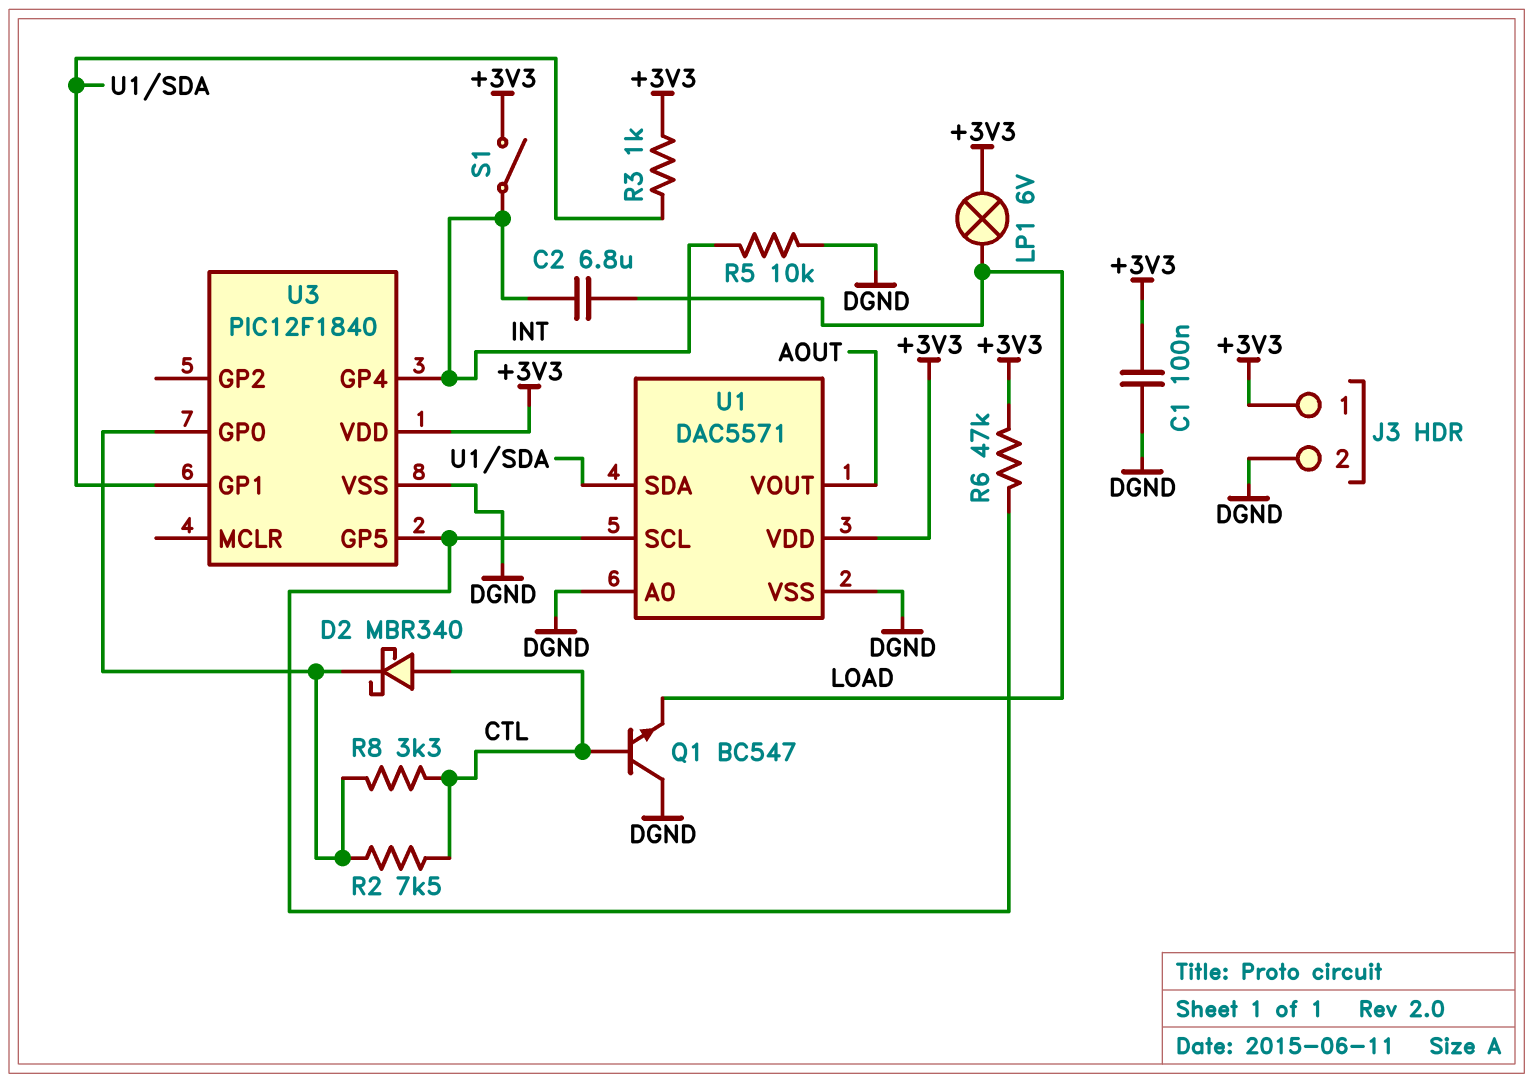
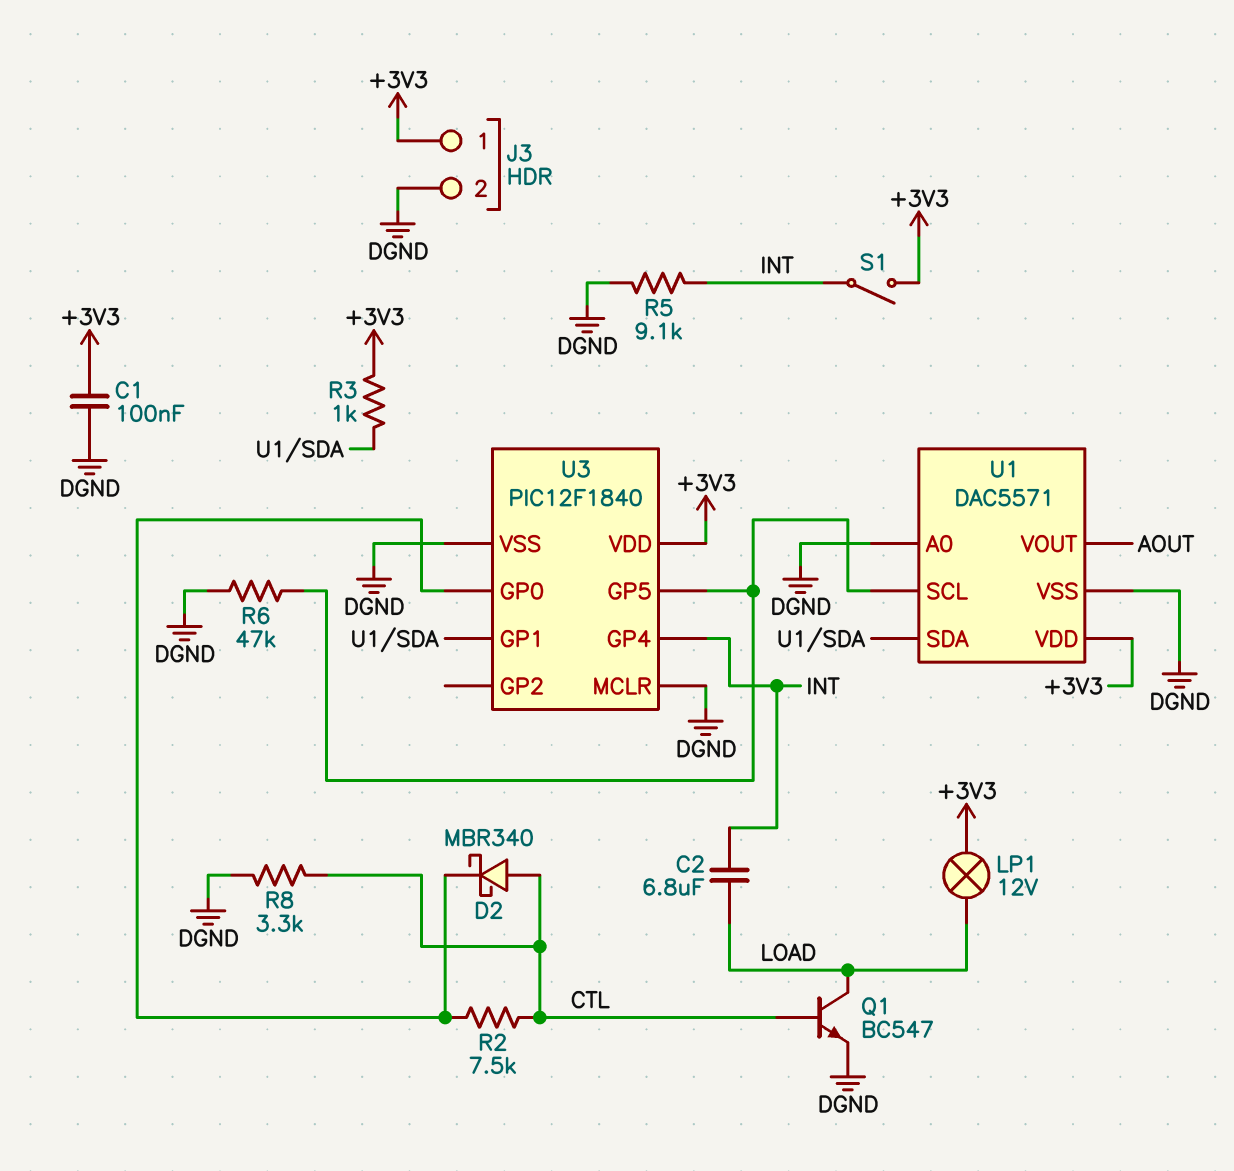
LP1: lamp 6V (+3V3, LOAD) -> lamp 12V (+3V3, LOAD)
Q1: NPN BC547 (B CTL, C DGND, E LOAD) -> NPN BC547 (B CTL, C LOAD, E DGND)
R5: 10k (DGND, INT) -> 9.1k (DGND, INT)
R6: 47k (+3V3, U1/SCL) -> 47k (DGND, U1/SCL)
R8: 3.3k (CTL, U3/GP0) -> 3.3k (CTL, DGND)
U3 pin MCLR: none -> DGND

